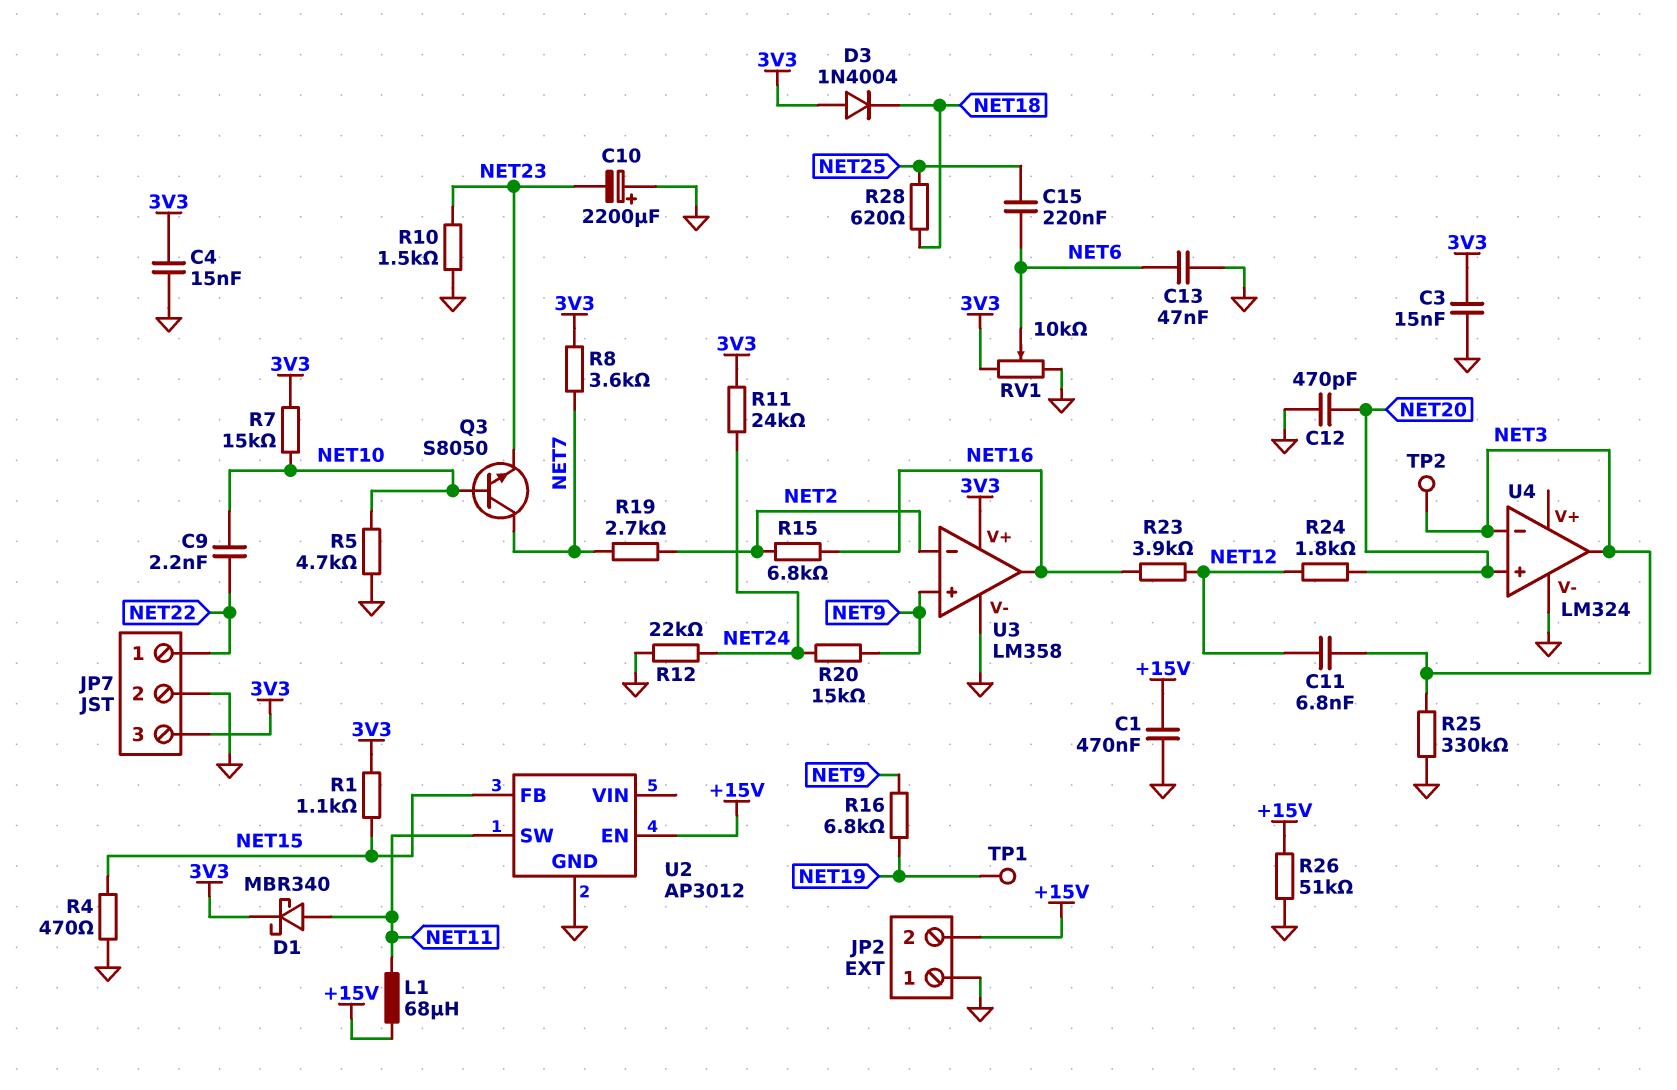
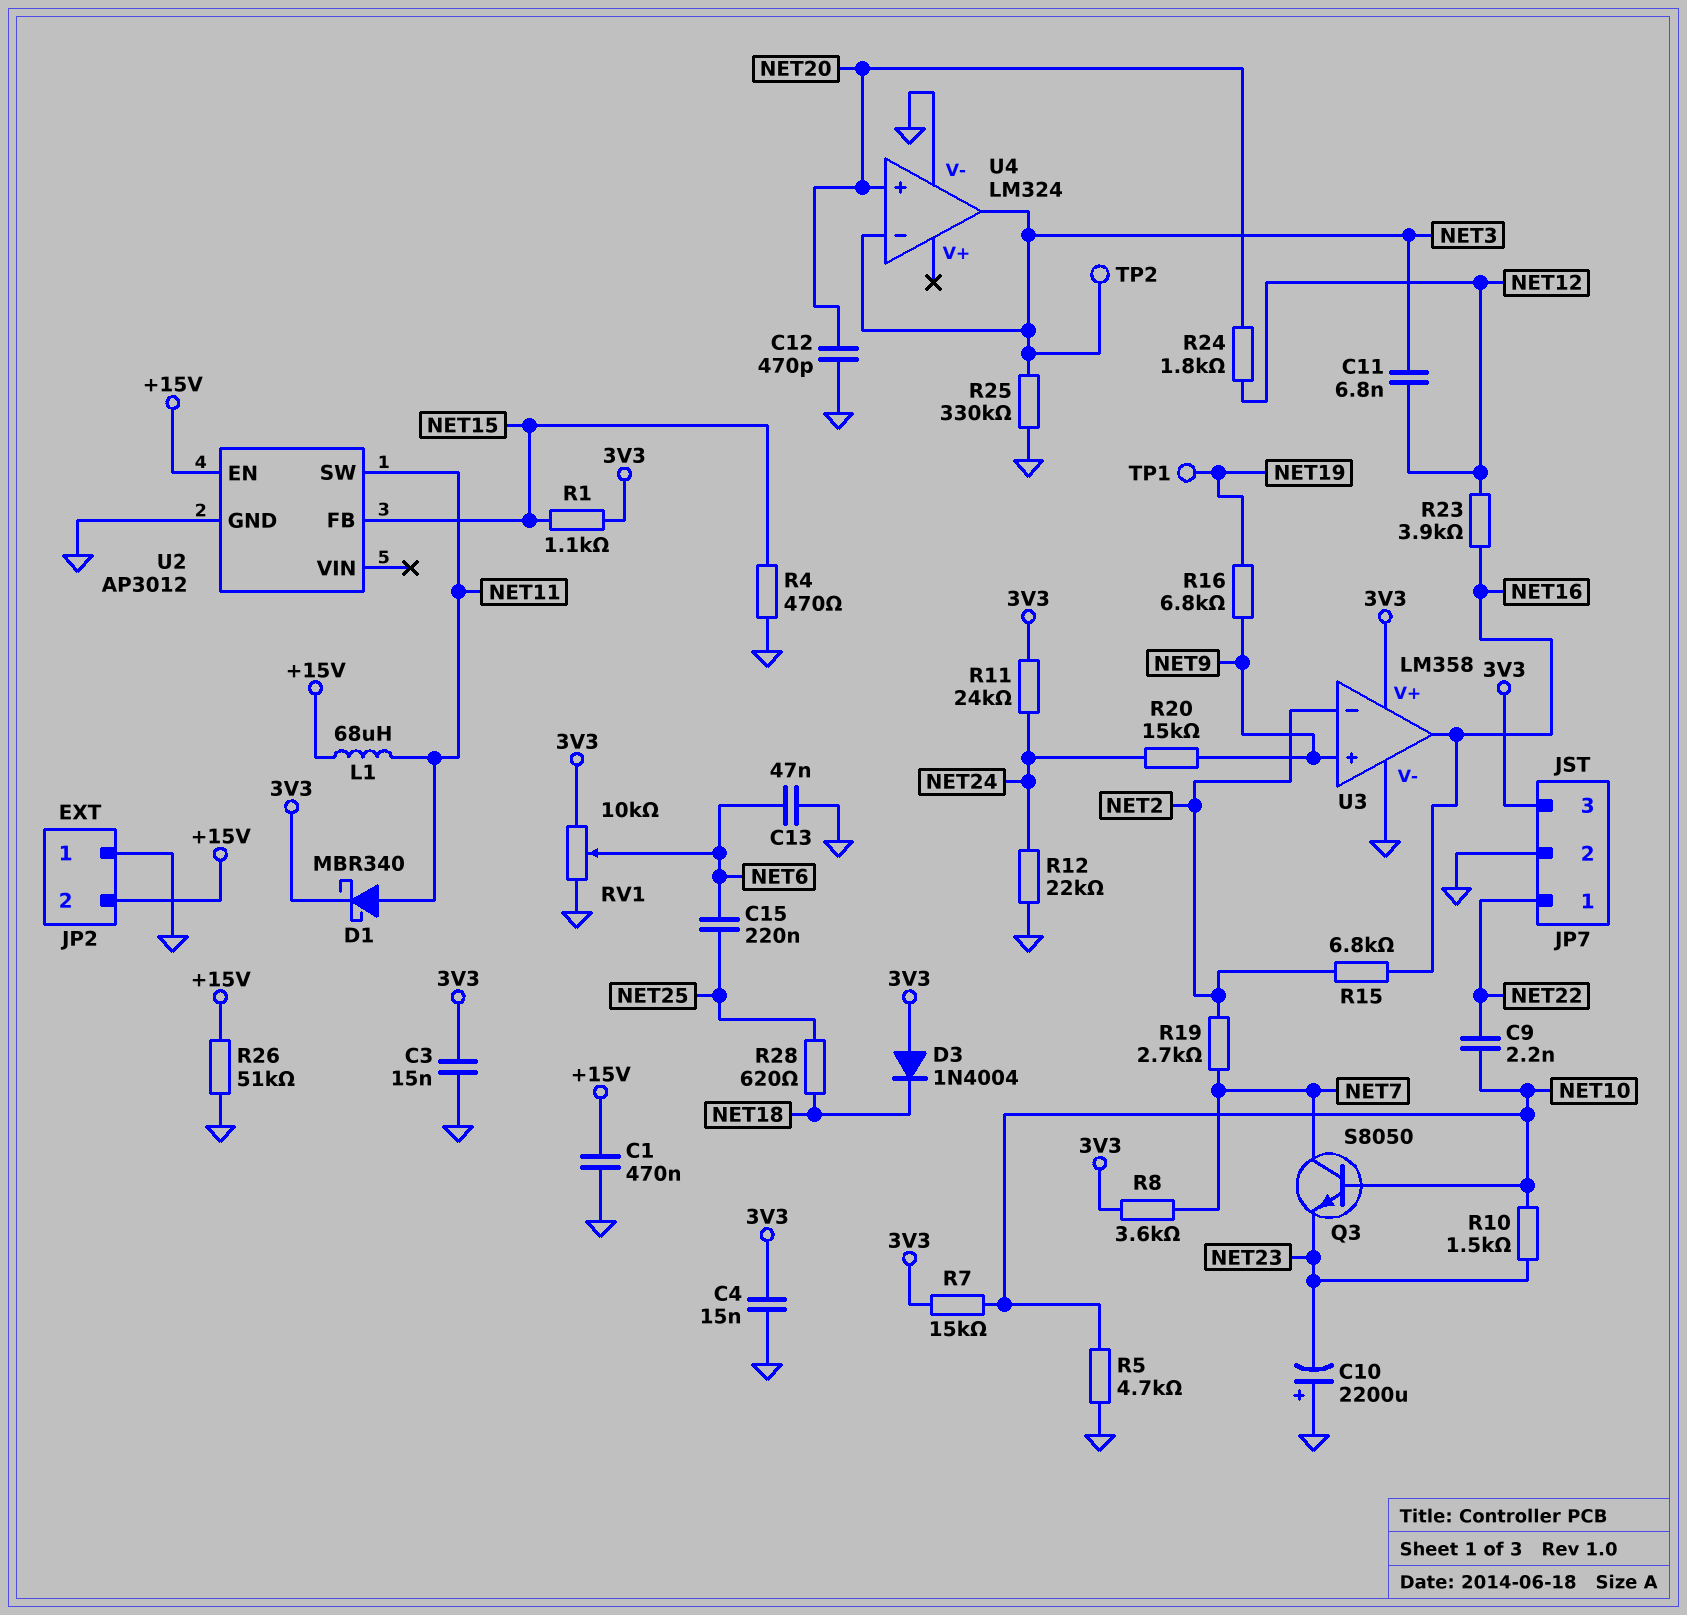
R10: 1.5k (GND, NET23) -> 1.5k (NET10, NET23)

